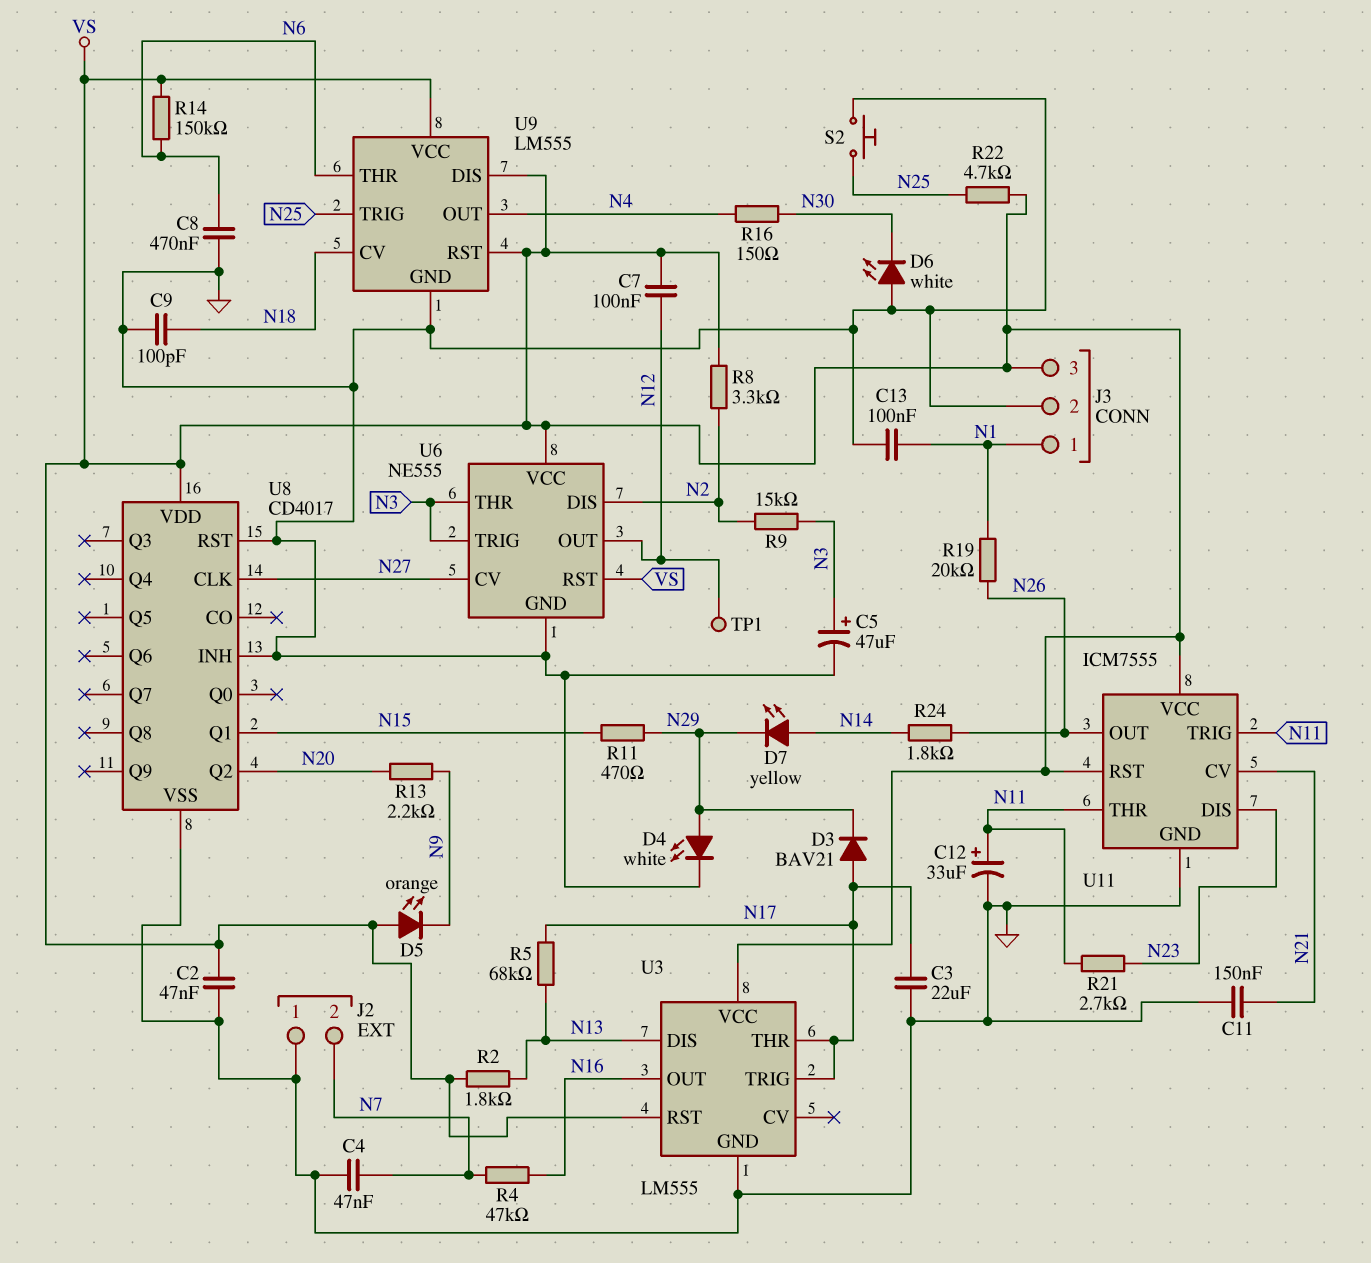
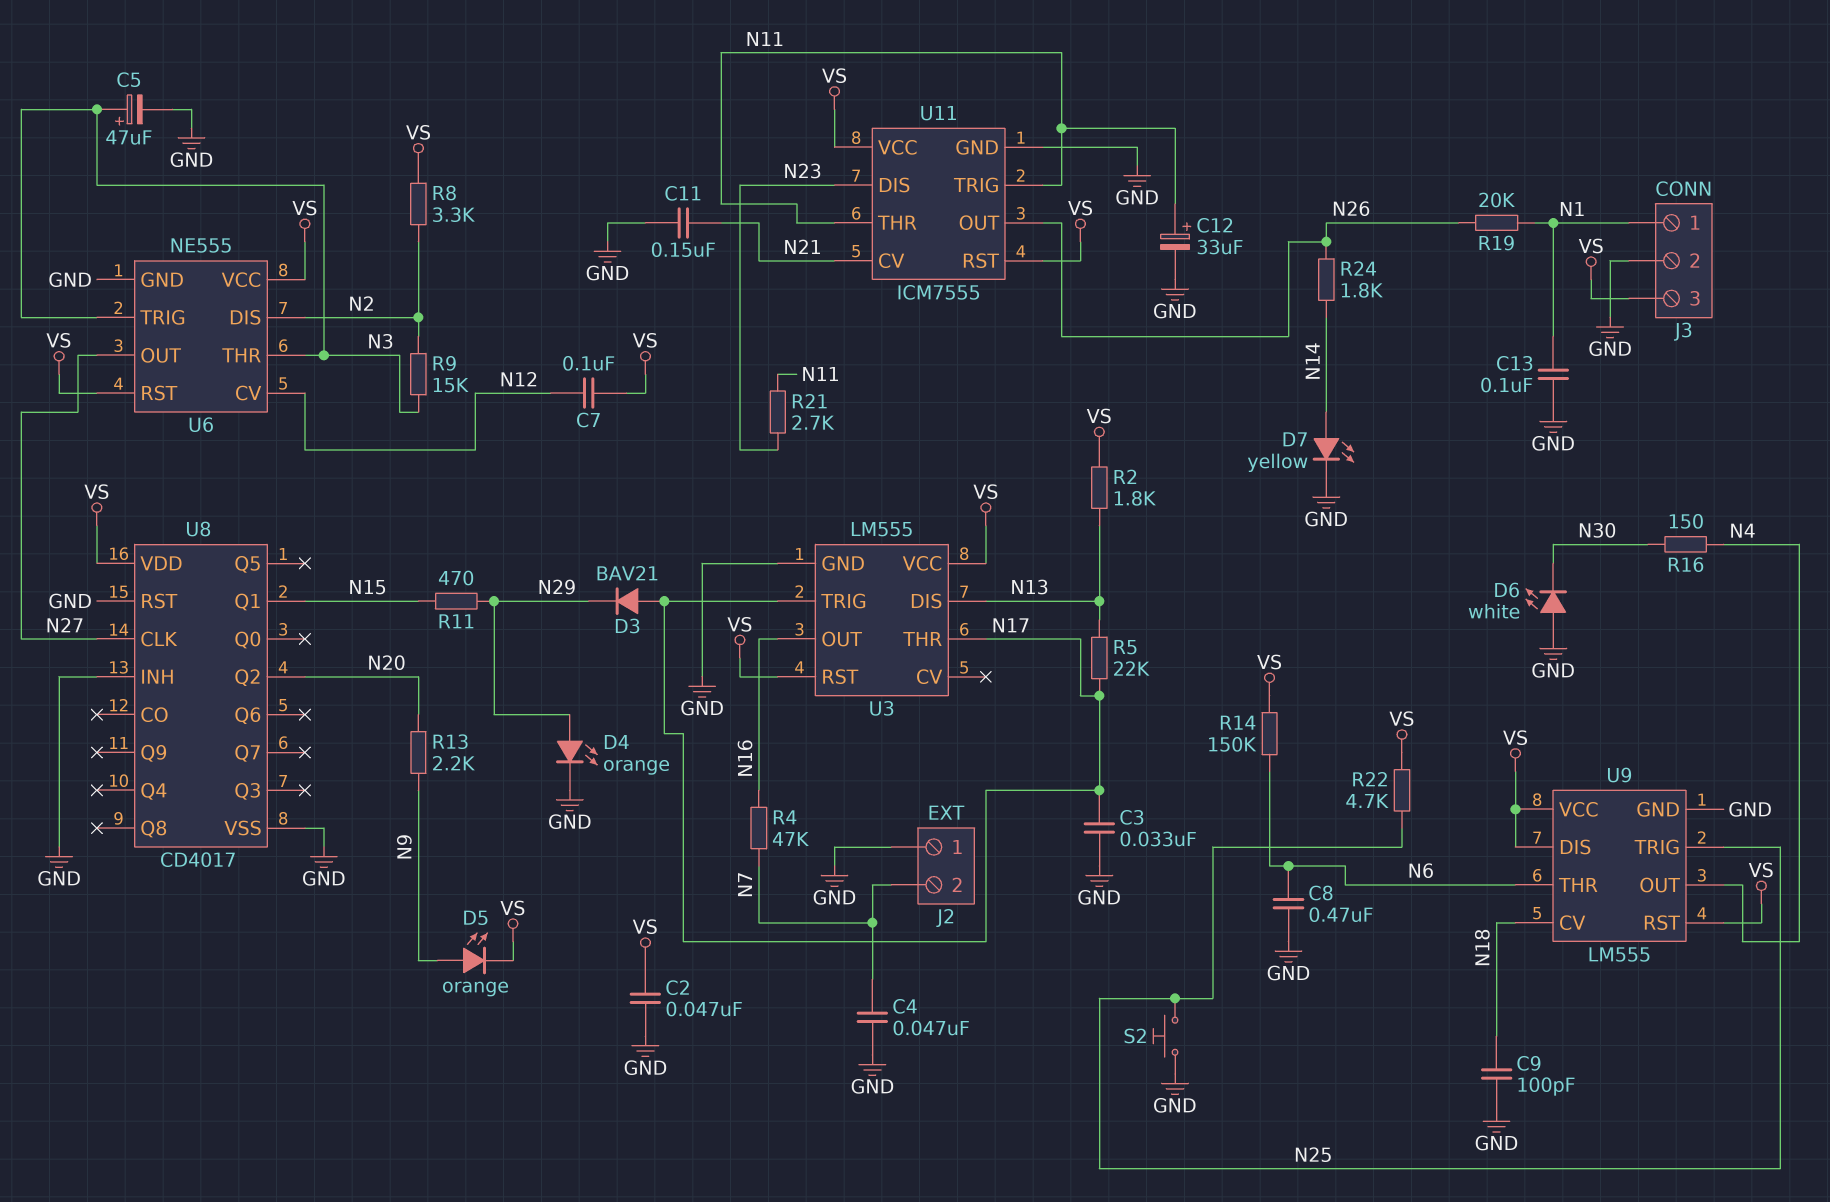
C3: 22uF (GND, N17) -> 33nF (GND, N17)
D4: LED white (A N29, K GND) -> LED orange (A N29, K GND)
D5: LED orange (A VS, K N9) -> LED orange (A N9, K VS)
D7: LED yellow (A N14, K N29) -> LED yellow (A N14, K GND)
R5: 68k (N13, N17) -> 22k (N13, N17)
TP1: test point (N12) -> none
U6 pin CV: N27 -> N12
U6 pin OUT: N12 -> N27

